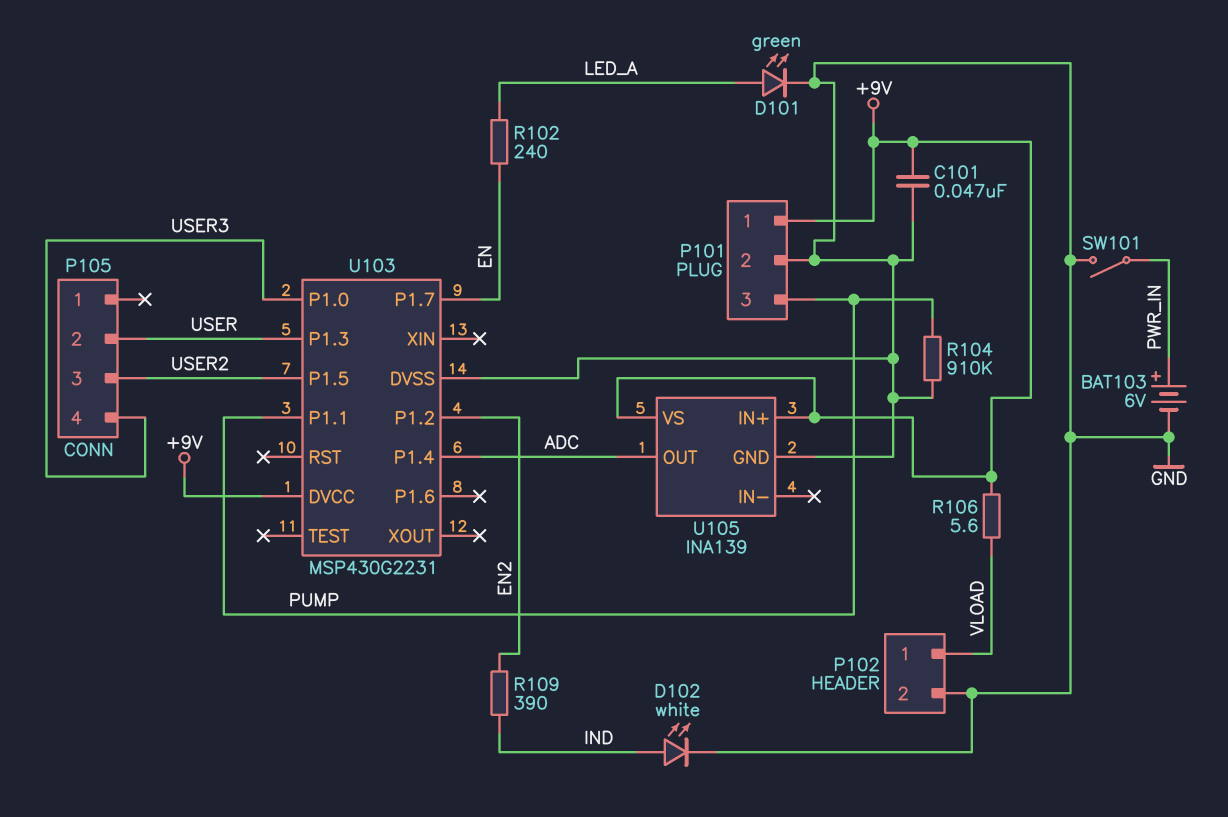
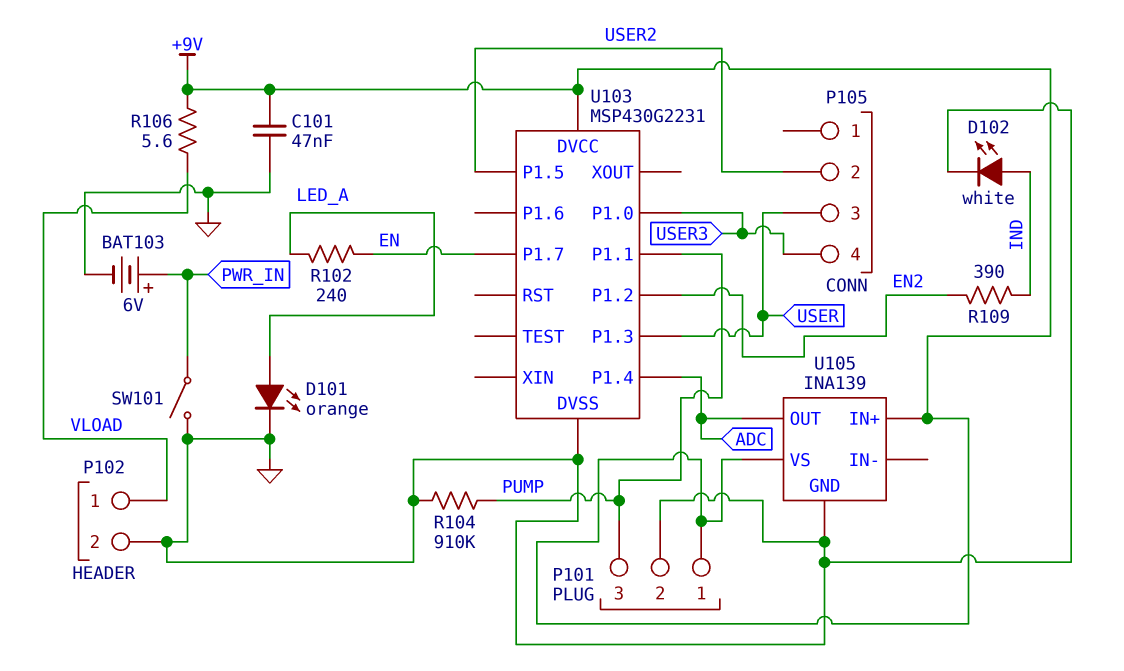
D101: LED green (A LED_A, K GND) -> LED orange (A LED_A, K GND)
P105 pin 2: USER -> USER2
P105 pin 3: USER2 -> USER

